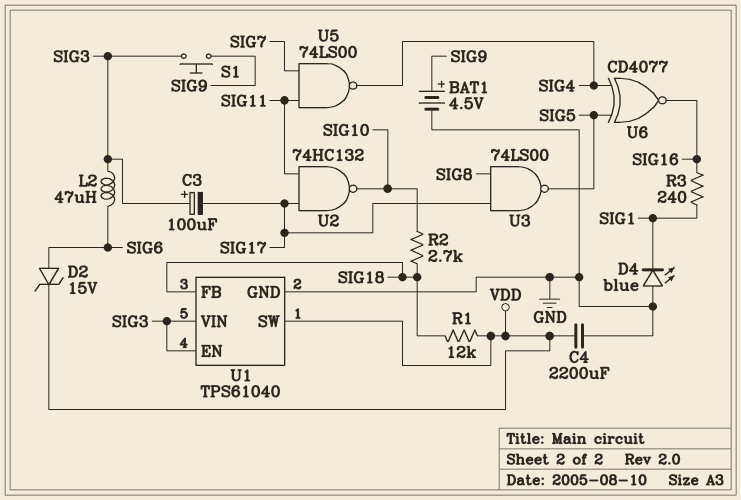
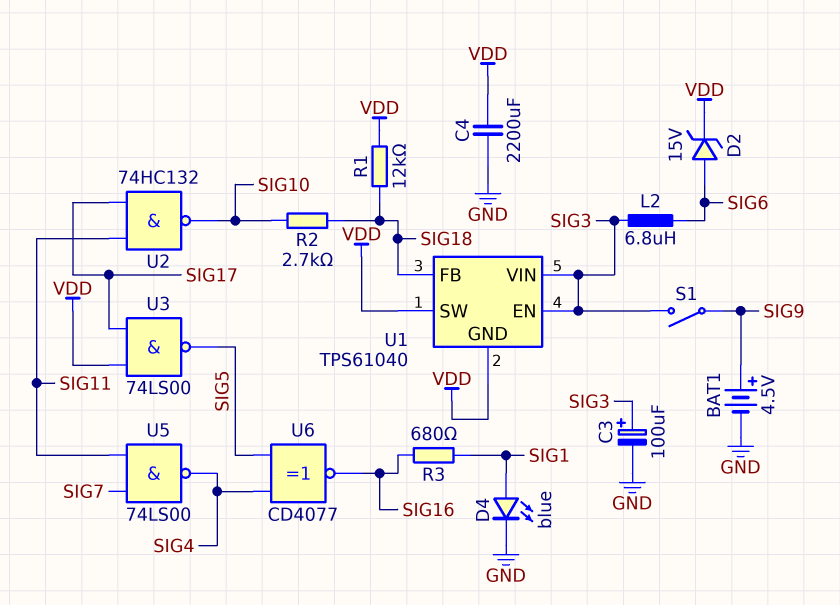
C3: 100uF (plus SIG3, minus SIG17) -> 100uF (plus SIG3, minus GND)
D4: LED blue (A GND, K SIG1) -> LED blue (A SIG1, K GND)
L2: 47uH (SIG3, SIG6) -> 6.8uH (SIG3, SIG6)
R3: 240 (SIG1, SIG16) -> 680 (SIG1, SIG16)
S1: button (SIG3, SIG9) -> switch (SIG3, SIG9)
U1 pin GND: GND -> VDD
U3: NAND 74LS00 (in SIG8, in SIG17, out SIG5) -> NAND 74LS00 (in SIG17, in VDD, out SIG5)

